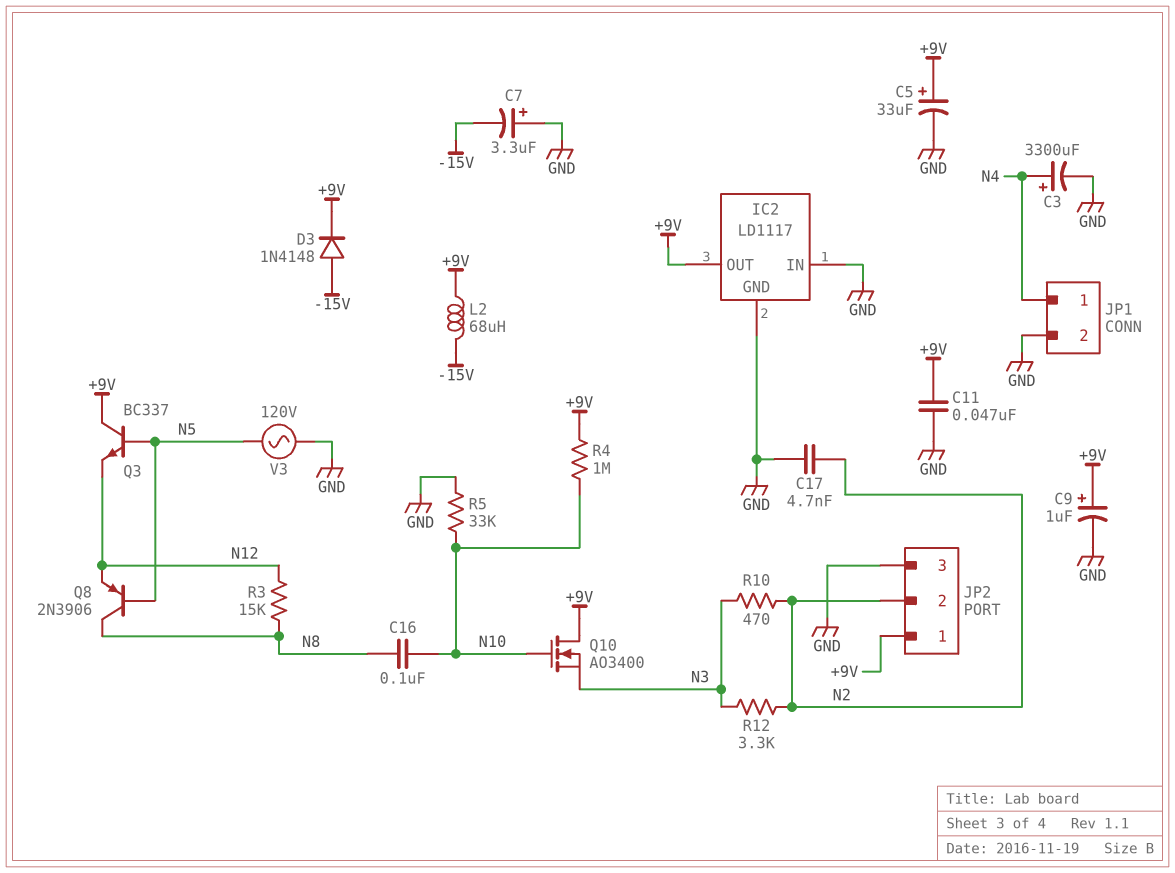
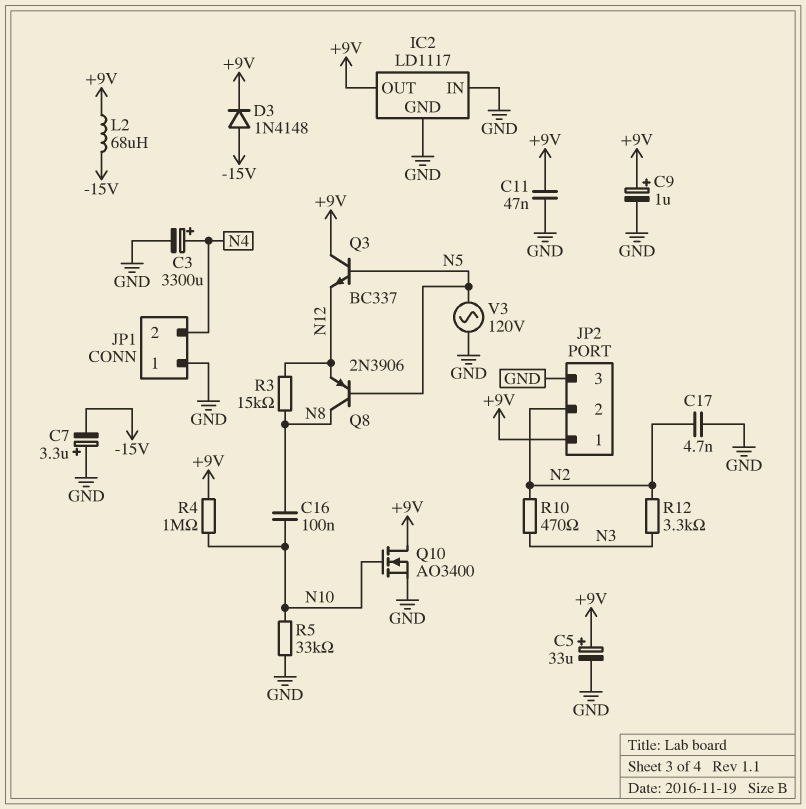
JP1 pin 1: N4 -> GND
JP1 pin 2: GND -> N4
Q10: NMOS AO3400 (G N10, D +9V, S N3) -> NMOS AO3400 (G N10, D +9V, S GND)

